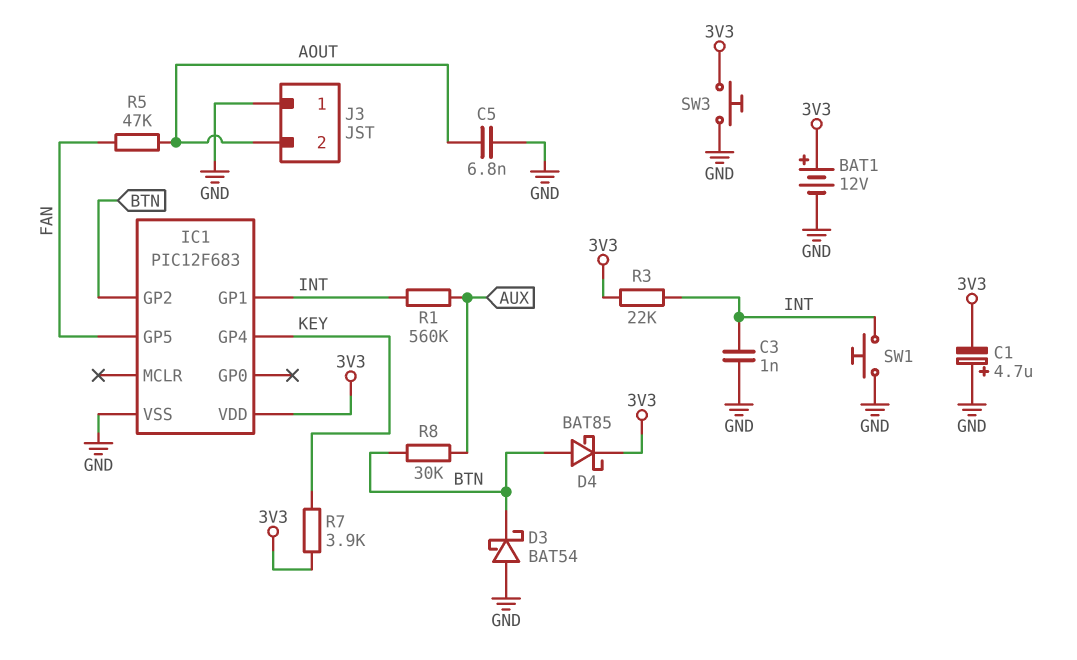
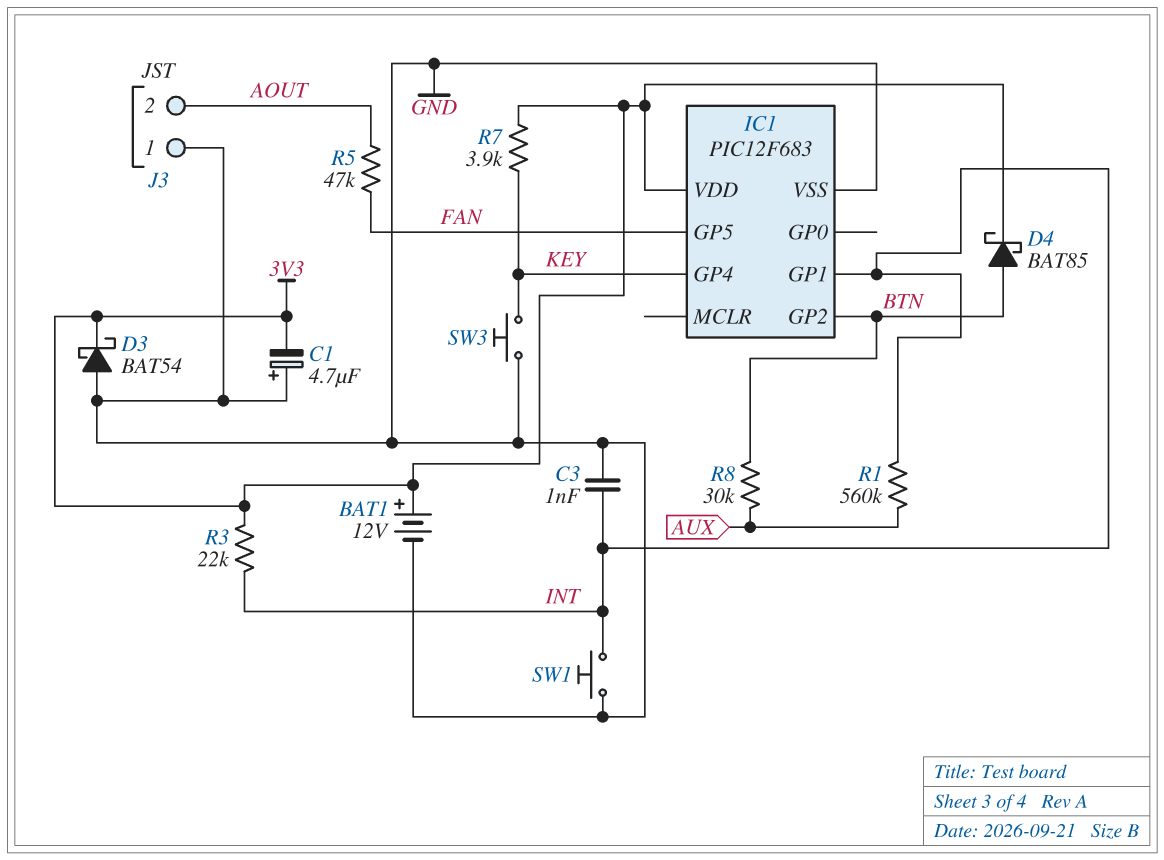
C5: 6.8nF (AOUT, GND) -> none
D3: schottky BAT54 (A GND, K BTN) -> schottky BAT54 (A GND, K 3V3)
SW3: button (3V3, GND) -> button (GND, KEY)

